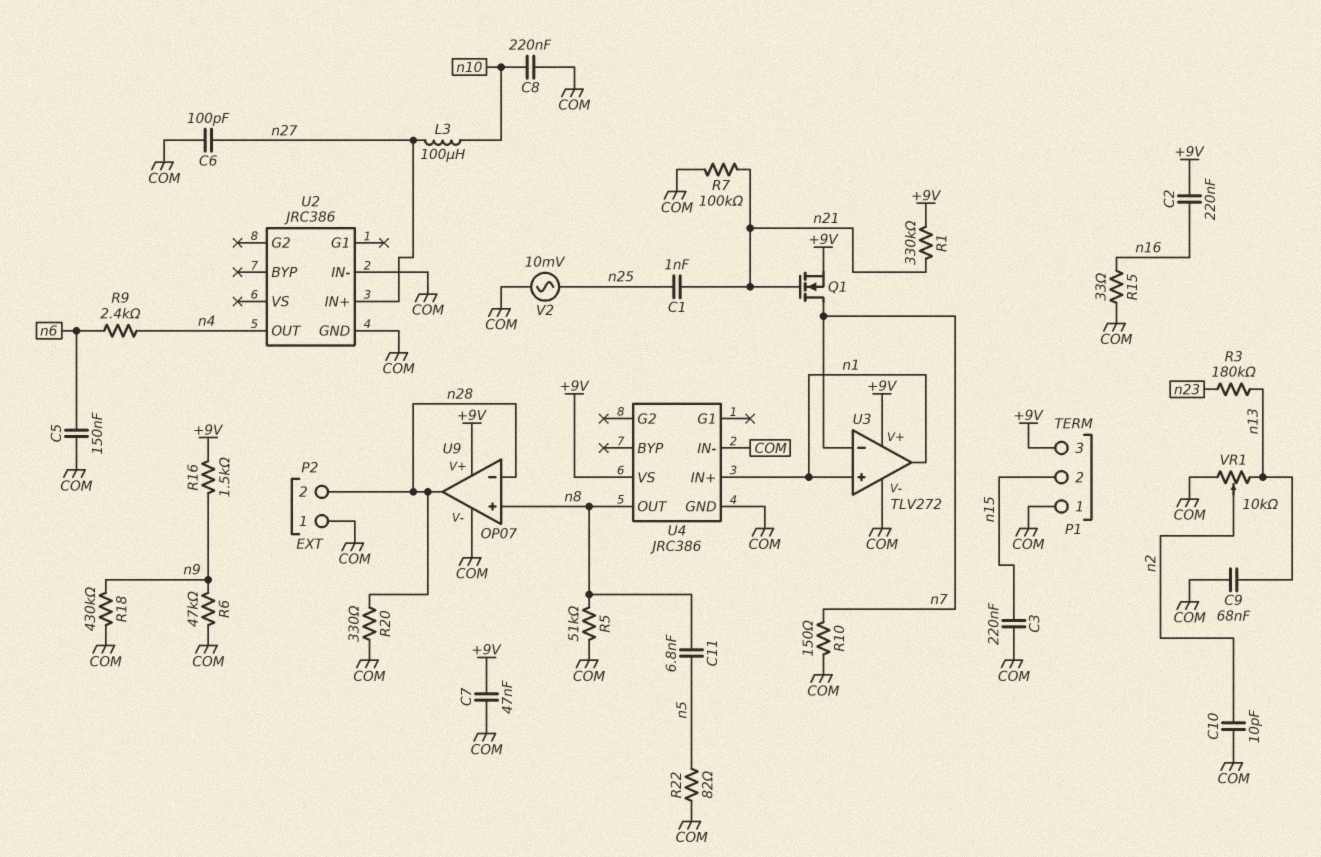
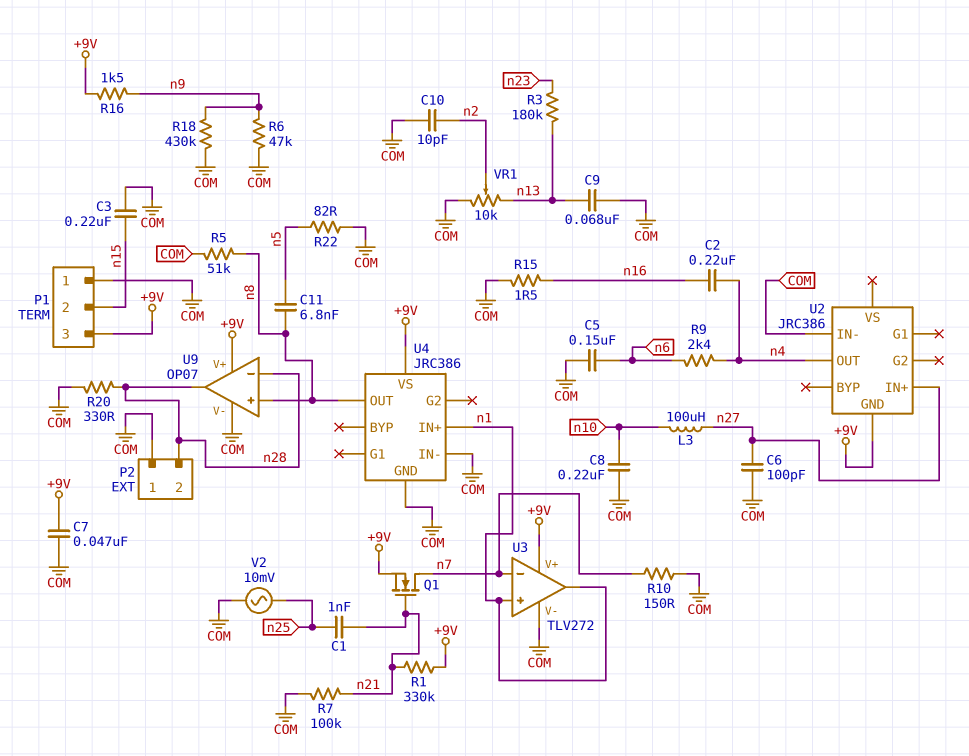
C2: 220nF (+9V, n16) -> 220nF (n4, n16)
R15: 33 (COM, n16) -> 1.5 (COM, n16)
U2 pin GND: COM -> +9V

